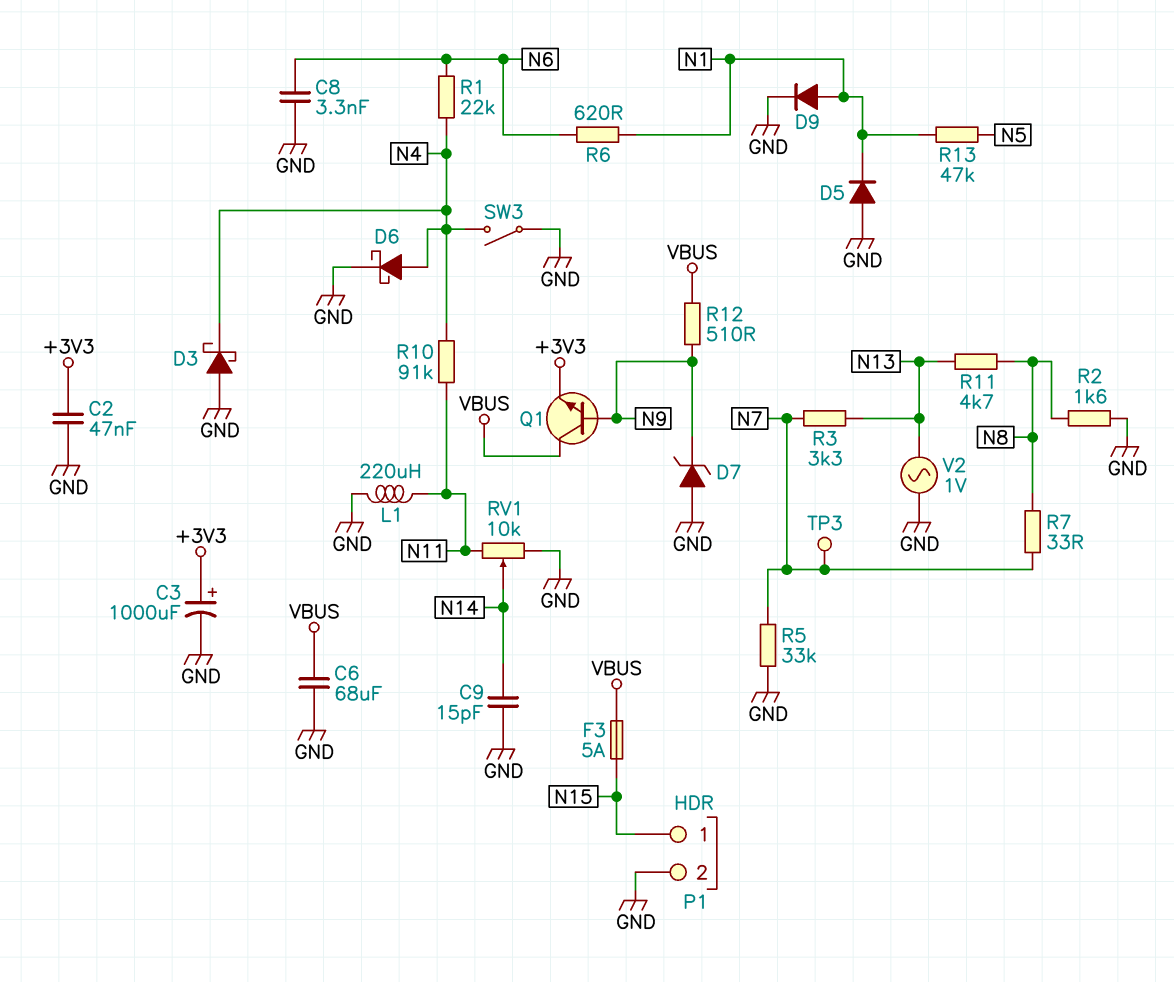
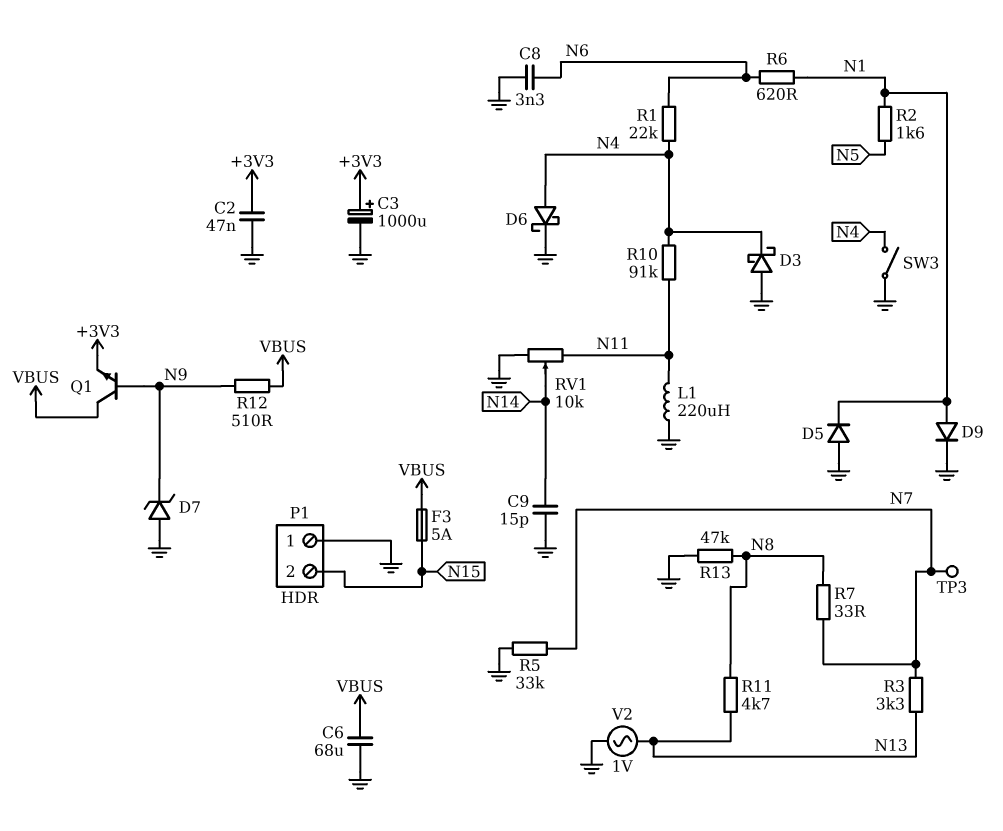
P1 pin 1: N15 -> GND
P1 pin 2: GND -> N15
R2: 1.6k (GND, N8) -> 1.6k (N1, N5)
R13: 47k (N1, N5) -> 47k (GND, N8)

